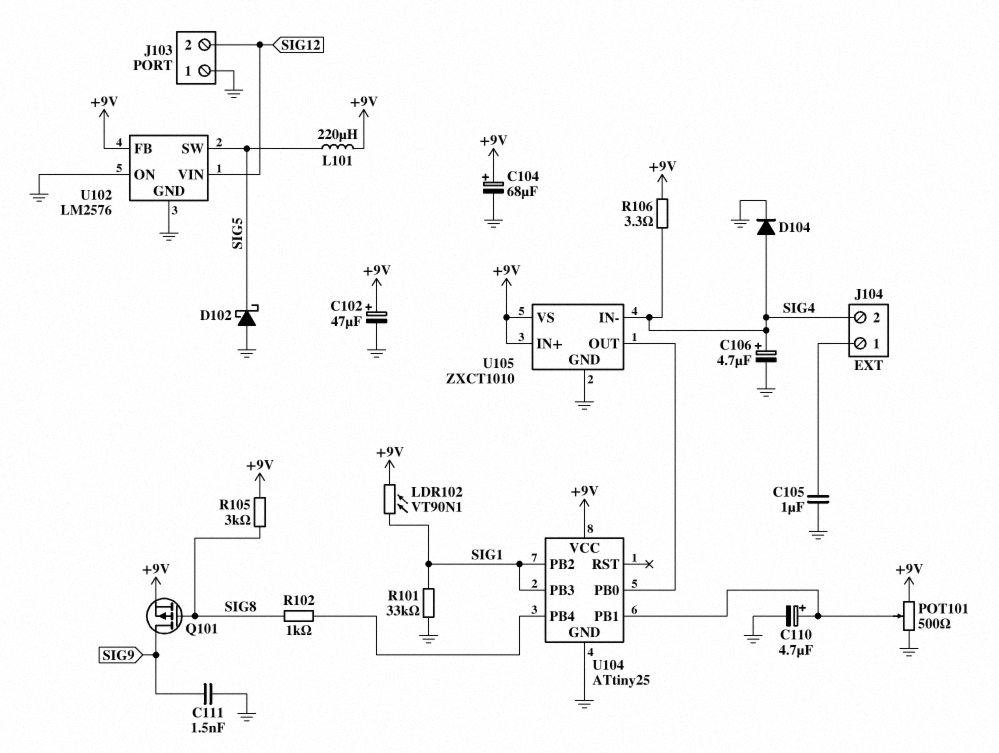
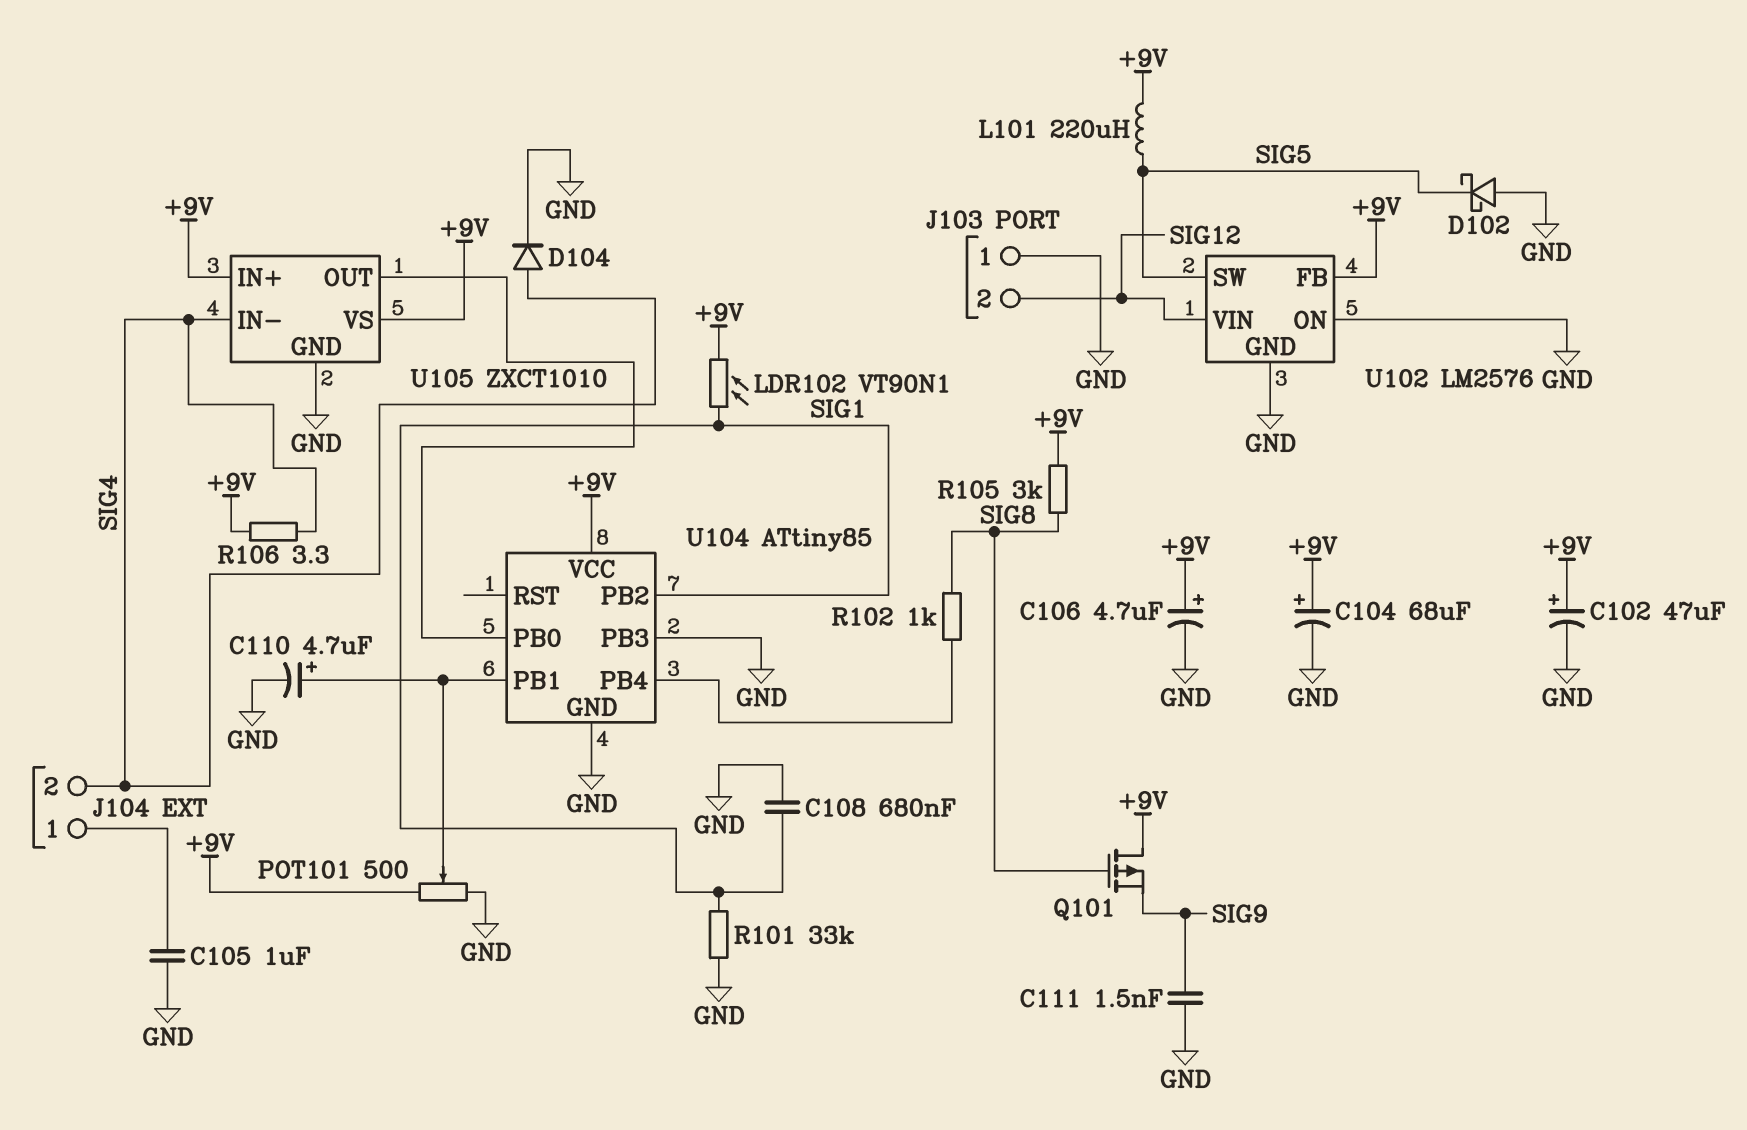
C106: 4.7uF (plus SIG4, minus GND) -> 4.7uF (plus +9V, minus GND)
C108: none -> 680nF (GND, SIG1)
Q101: PMOS (G SIG8, D SIG9, S +9V) -> PMOS (G SIG8, D +9V, S SIG9)
U104: ATtiny25 -> ATtiny85
U104 pin PB3: SIG1 -> GND

